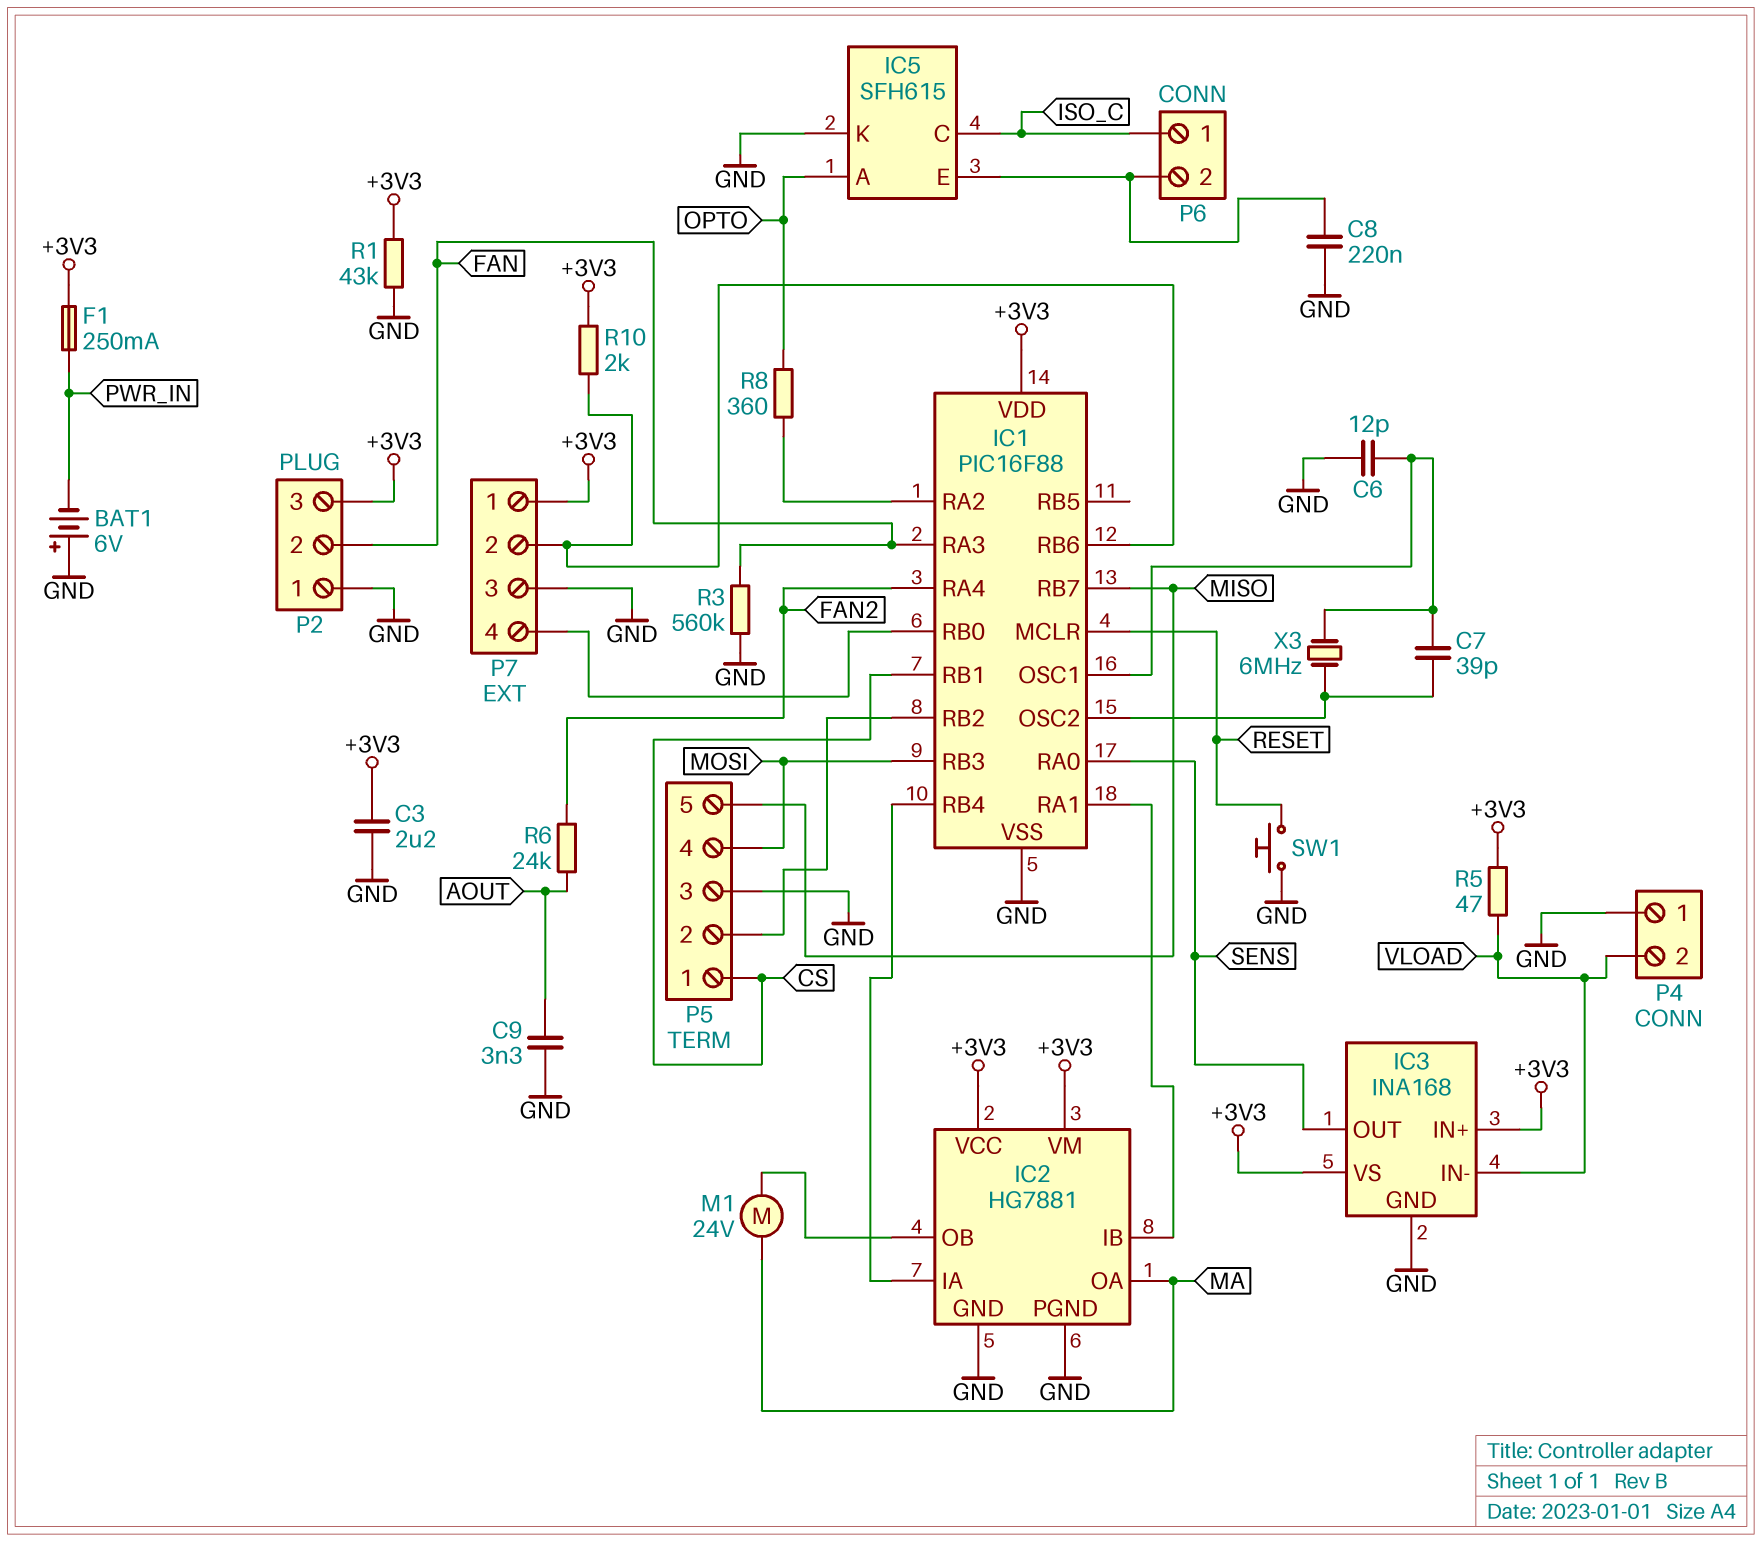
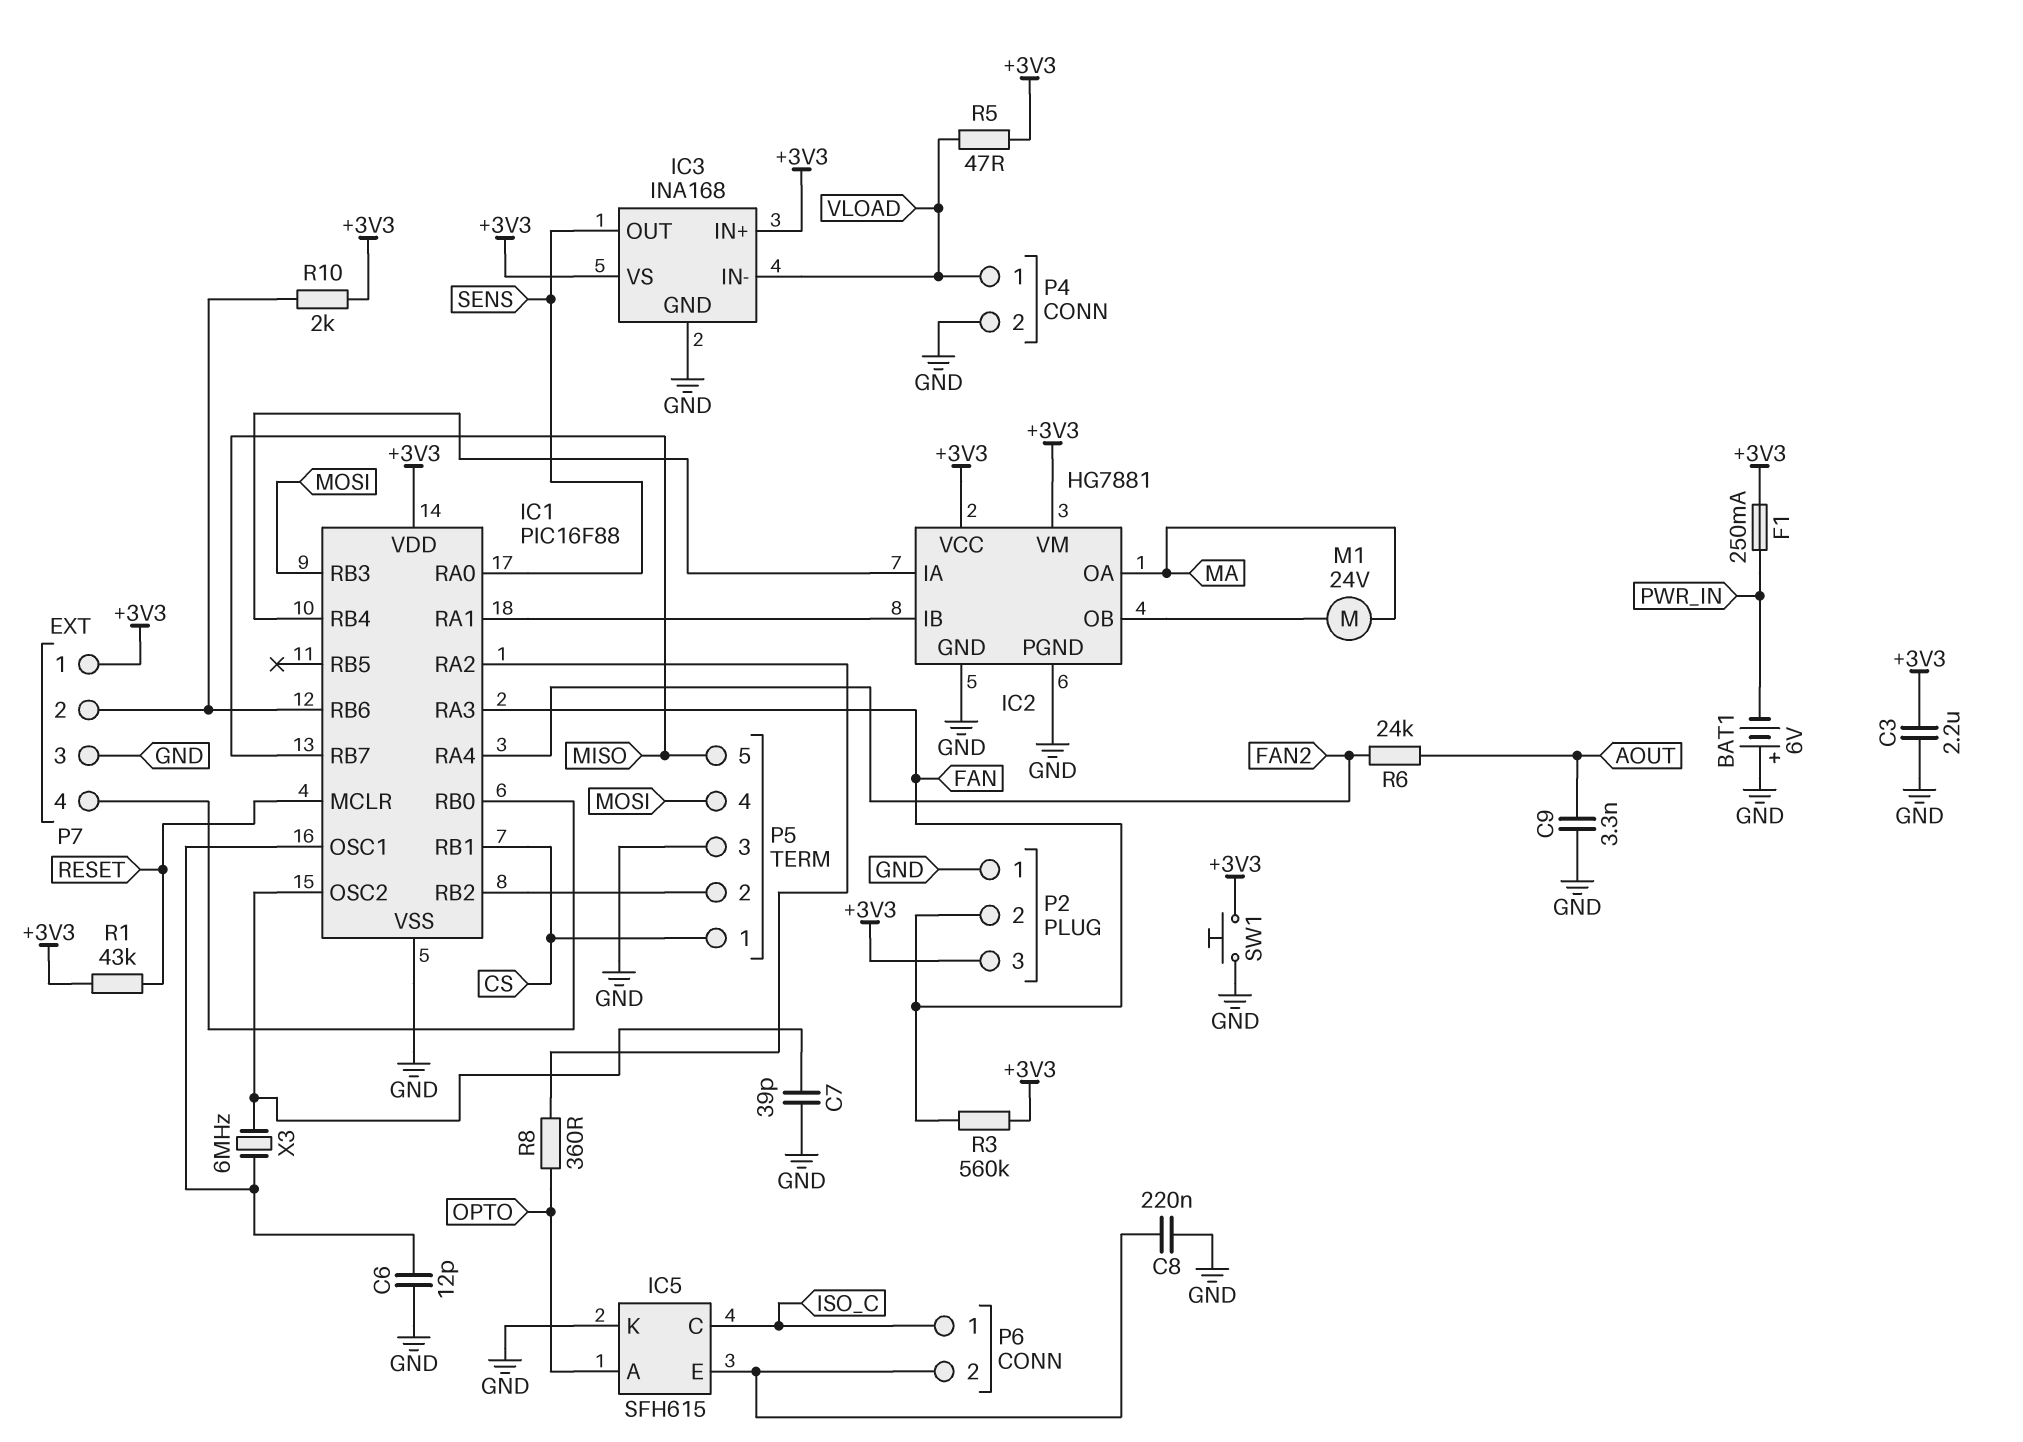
C7: 39pF (IC1/OSC1, IC1/OSC2) -> 39pF (GND, IC1/OSC2)
P4 pin 1: GND -> VLOAD
P4 pin 2: VLOAD -> GND
R1: 43k (+3V3, GND) -> 43k (+3V3, RESET)
R3: 560k (FAN, GND) -> 560k (+3V3, FAN)
SW1: button (GND, RESET) -> button (+3V3, GND)

